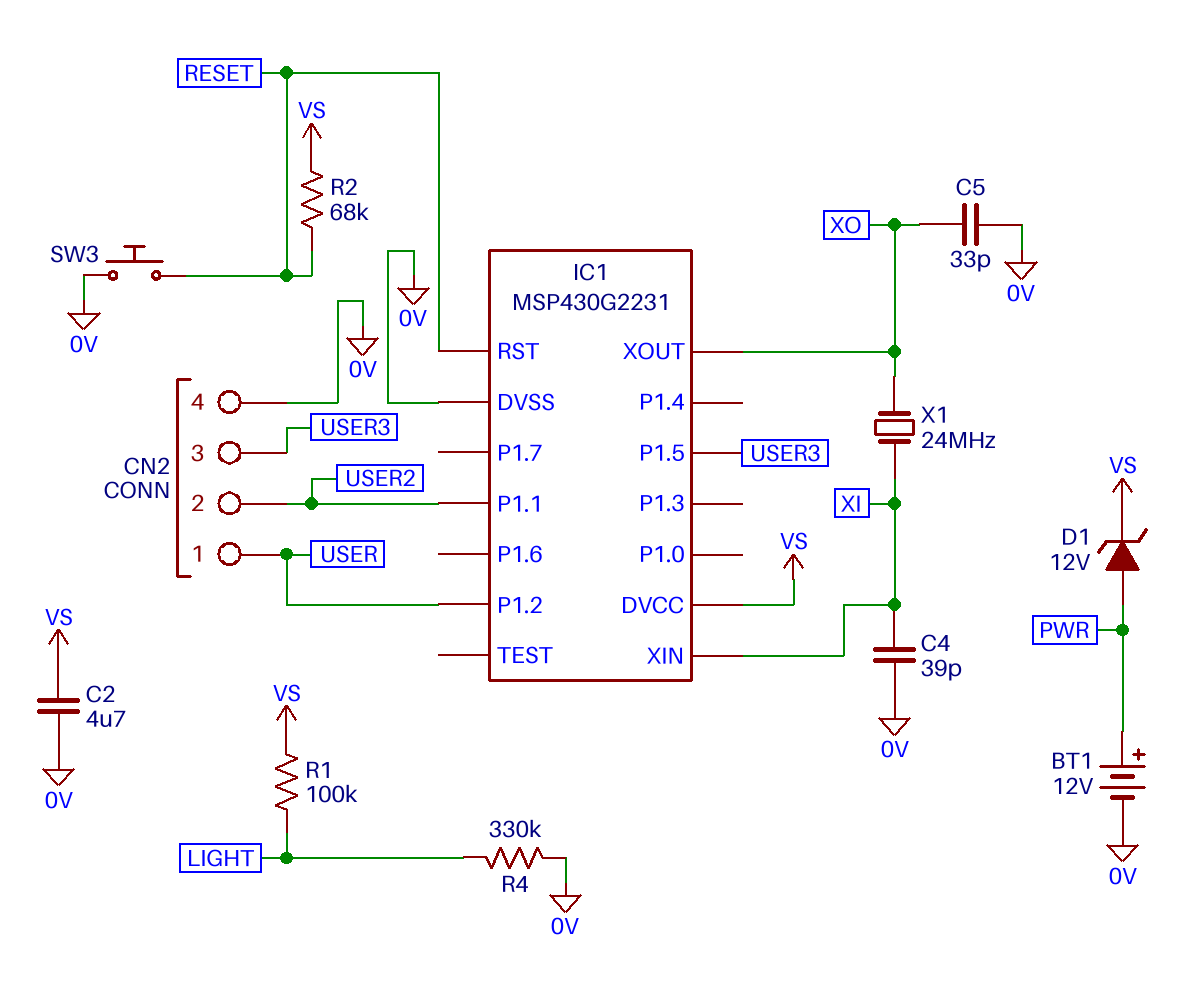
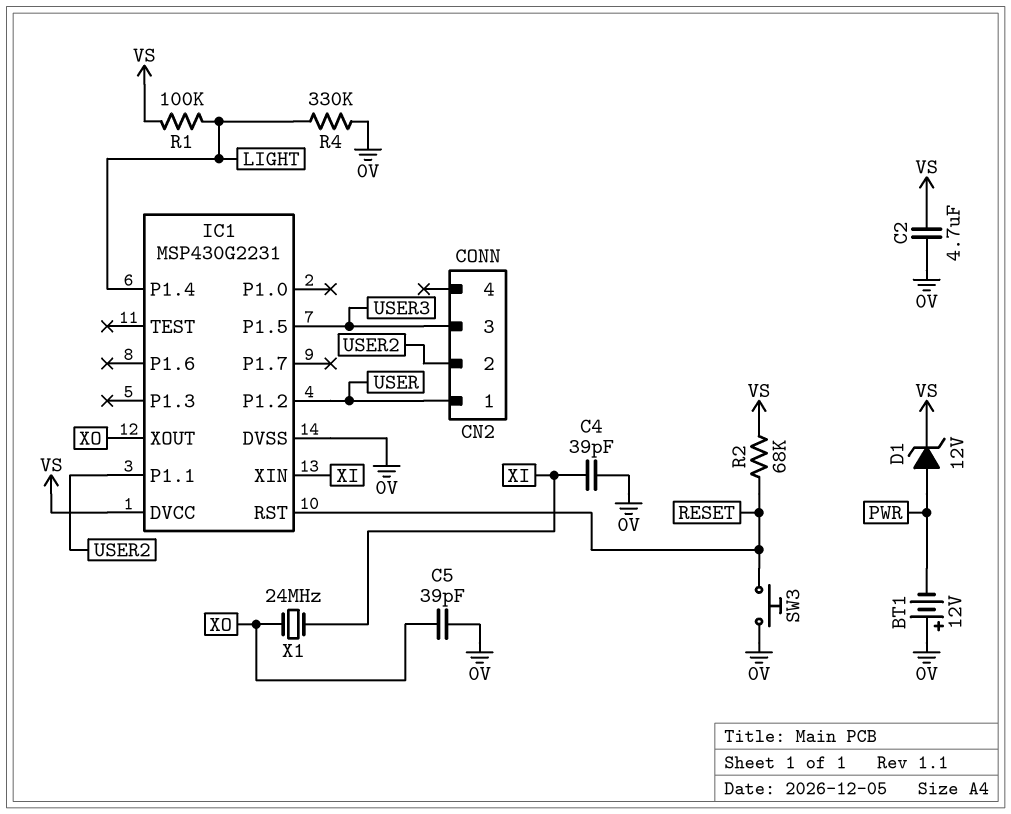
BT1: 12V (plus PWR, minus 0V) -> 12V (plus 0V, minus PWR)
C5: 33pF (0V, XO) -> 39pF (0V, XO)
CN2 pin 4: 0V -> none
IC1 pin P1.4: none -> LIGHT

